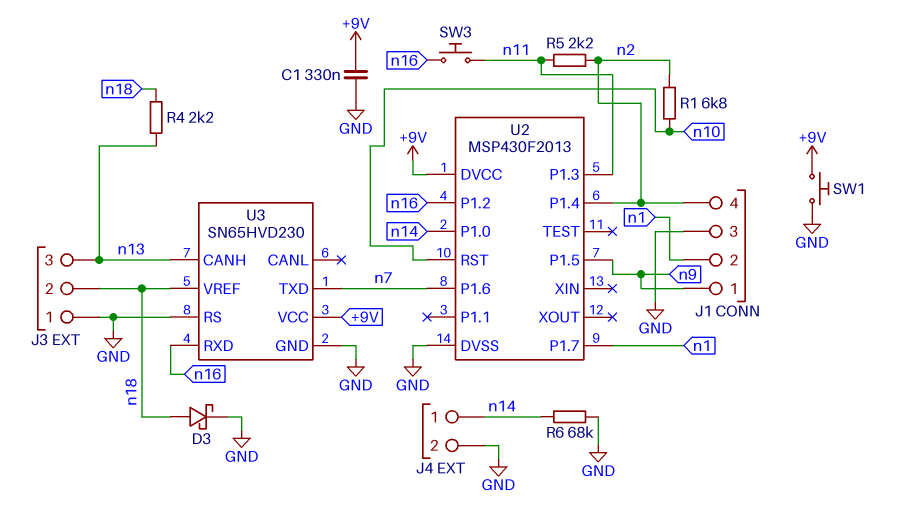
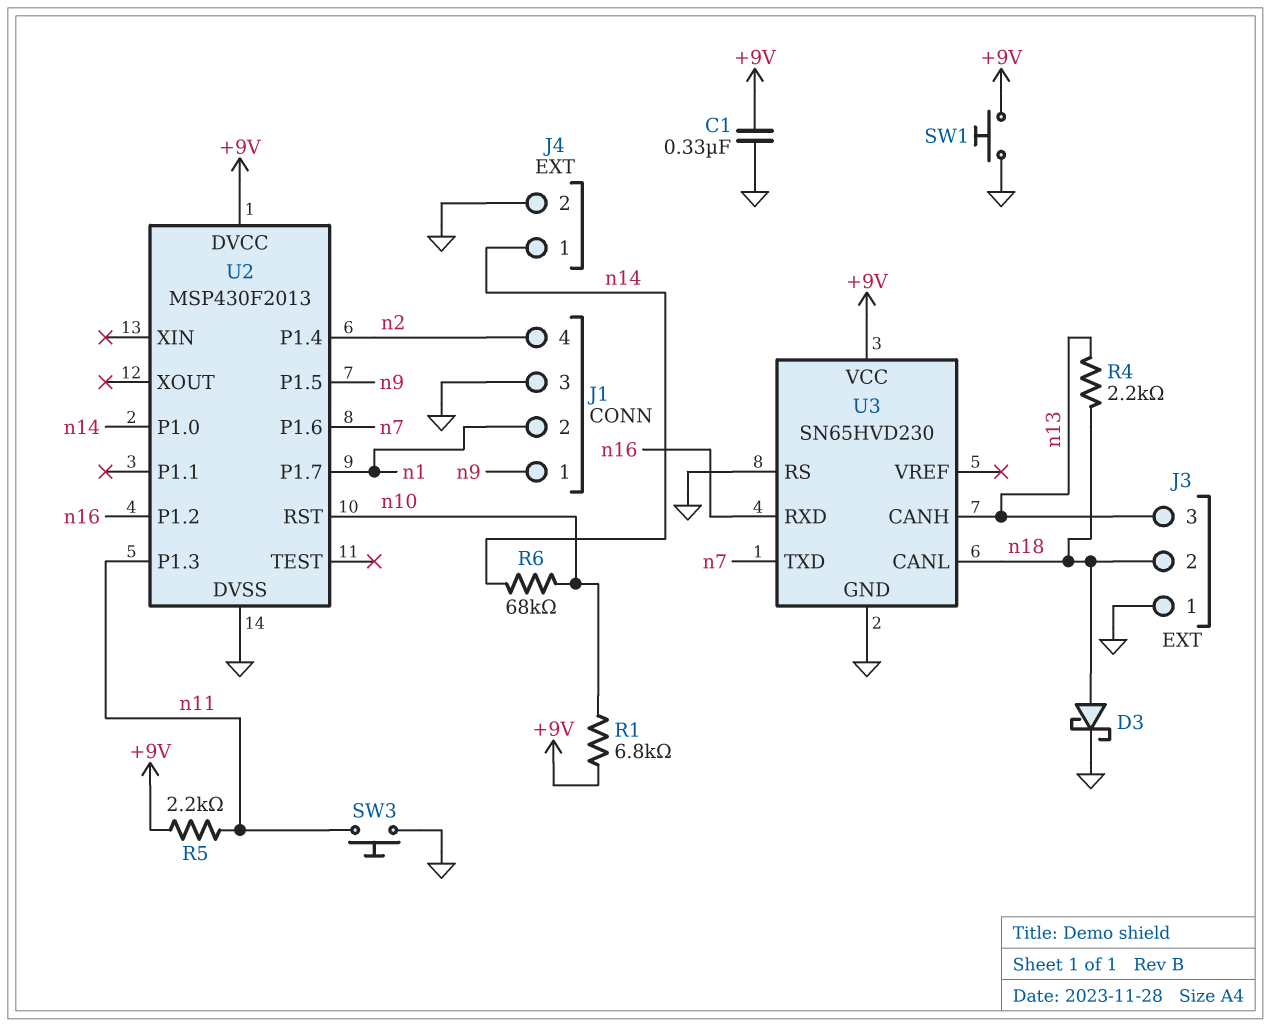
R1: 6.8k (n2, n10) -> 6.8k (+9V, n10)
R5: 2.2k (n2, n11) -> 2.2k (+9V, n11)
R6: 68k (GND, n14) -> 68k (n10, n14)
SW3: button (n11, n16) -> button (GND, n11)
U3 pin CANL: none -> n18
U3 pin VREF: n18 -> none

